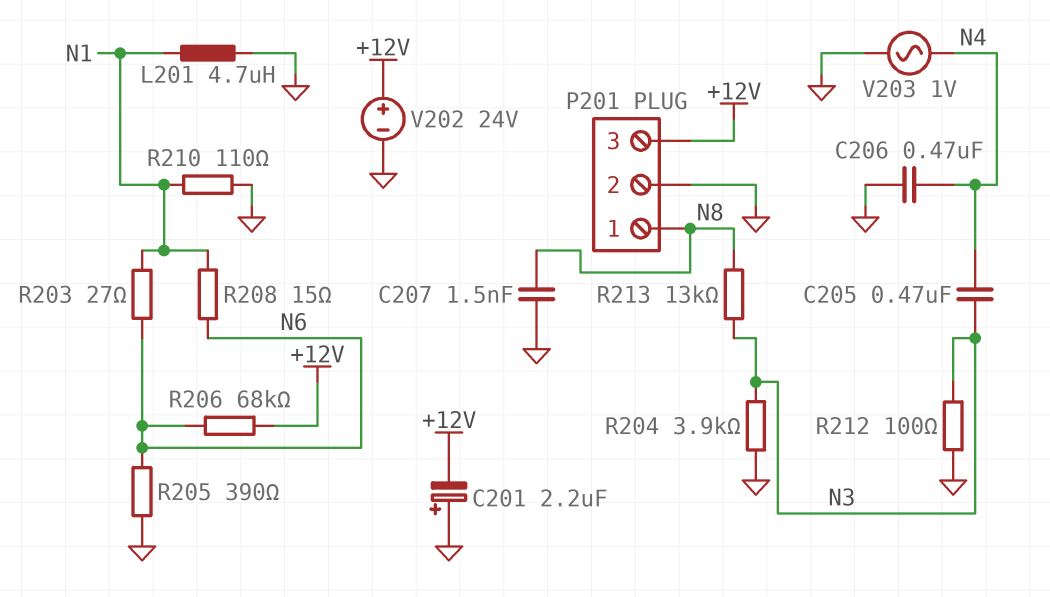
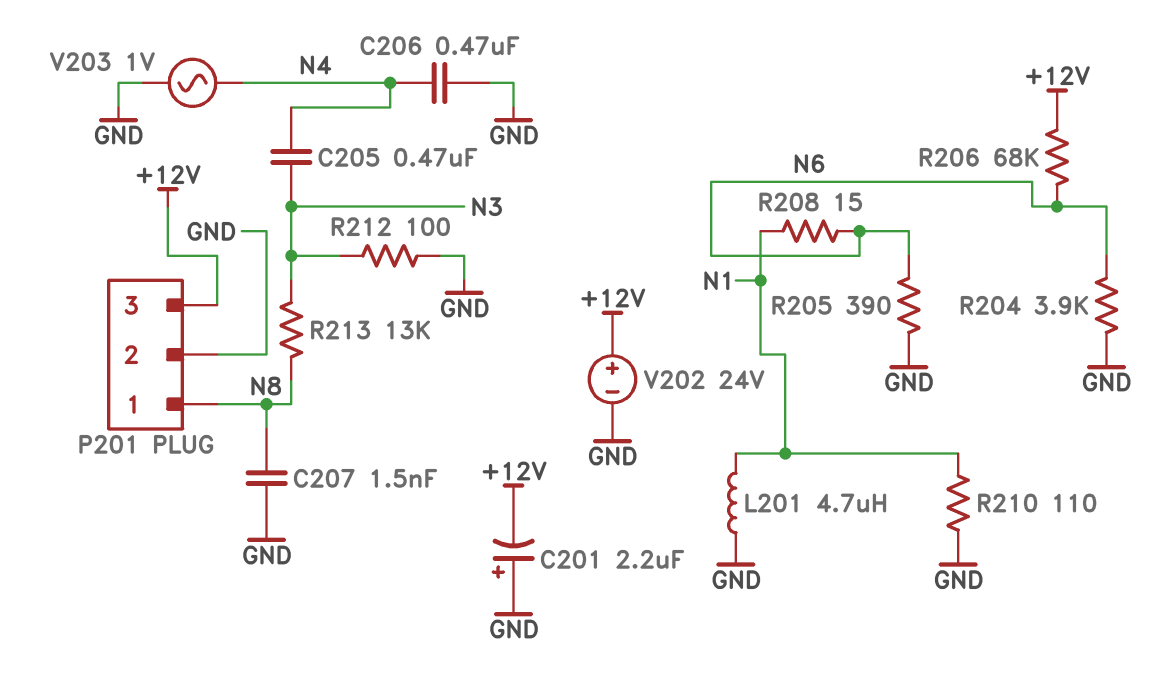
R203: 27 (N1, N6) -> none
R204: 3.9k (GND, N3) -> 3.9k (GND, N6)

